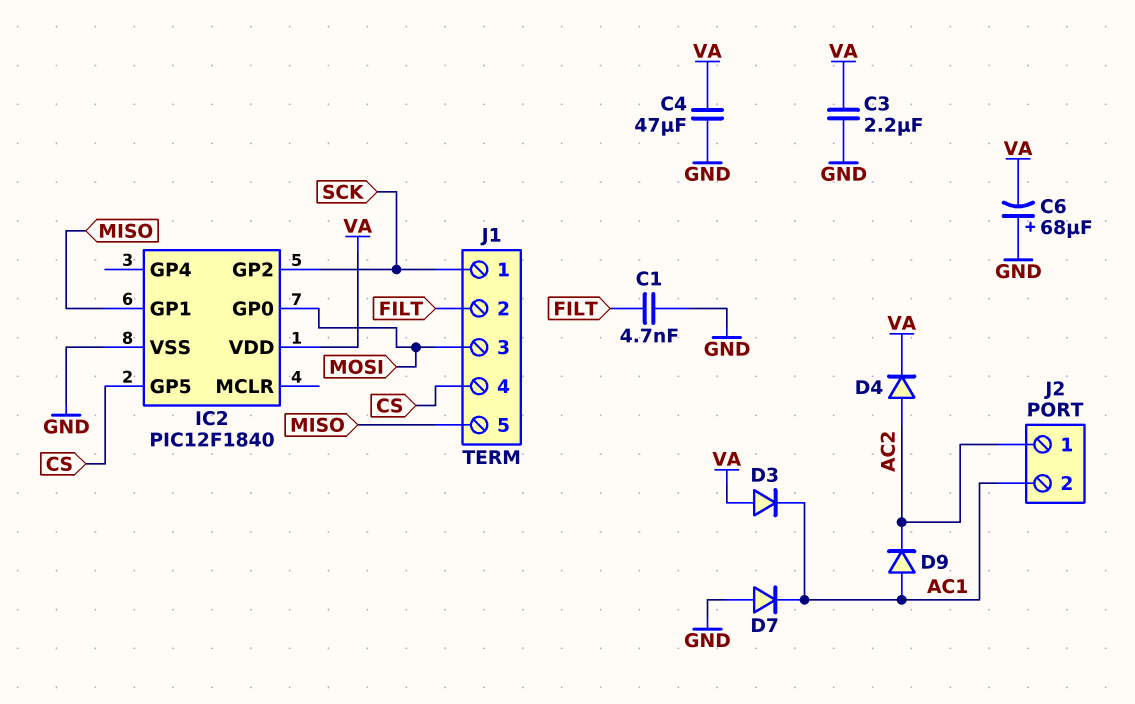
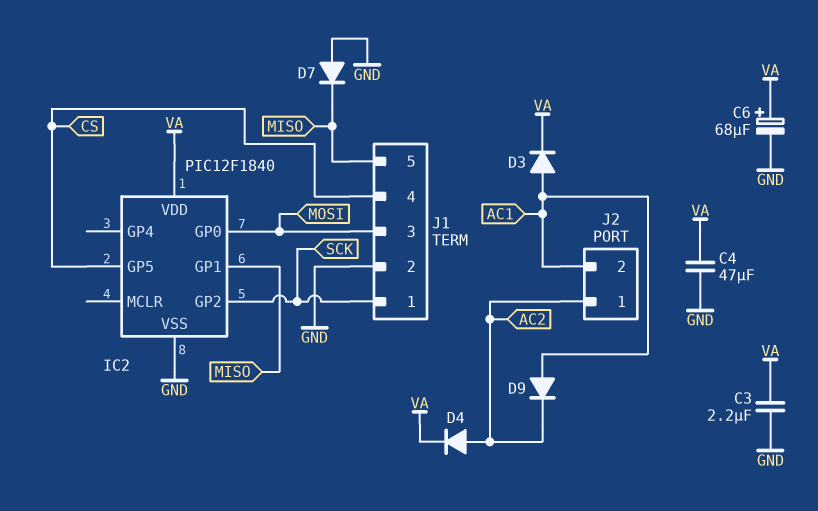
C1: 4.7nF (FILT, GND) -> none
C6: 68uF (plus GND, minus VA) -> 68uF (plus VA, minus GND)
D3: diode (A VA, K AC1) -> diode (A AC1, K VA)
D7: diode (A GND, K AC1) -> diode (A GND, K MISO)
J1 pin 2: FILT -> GND

